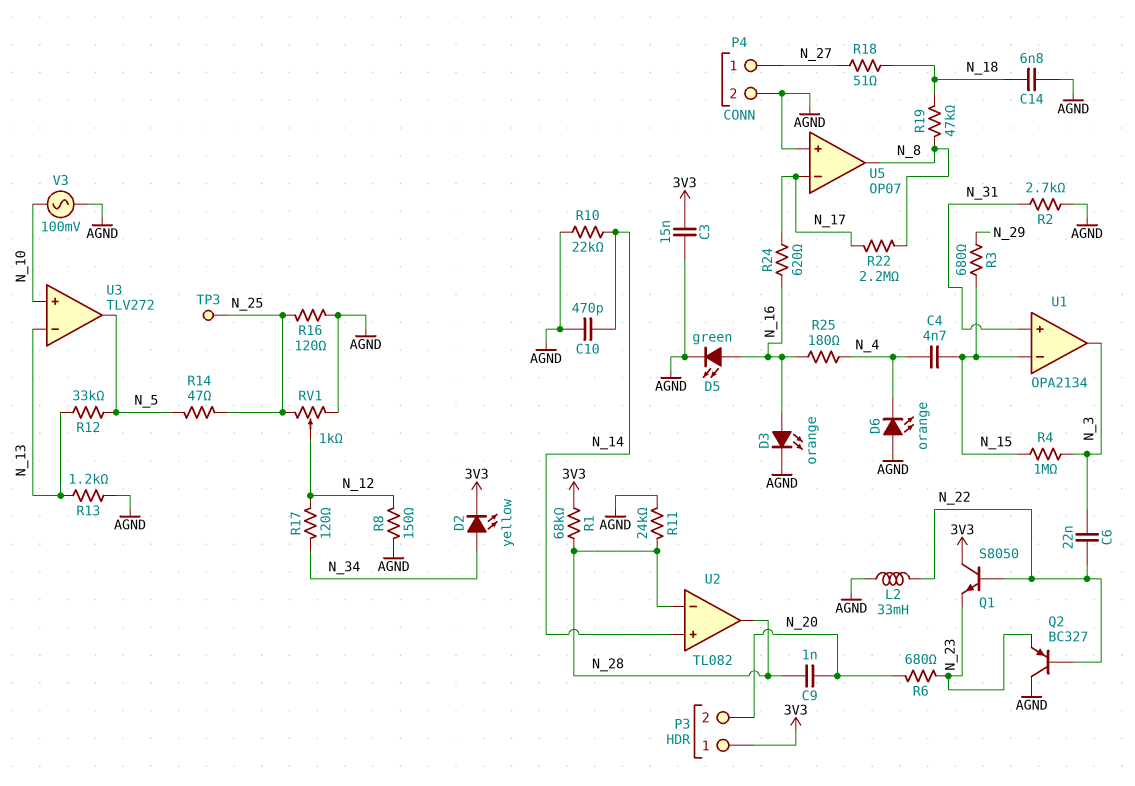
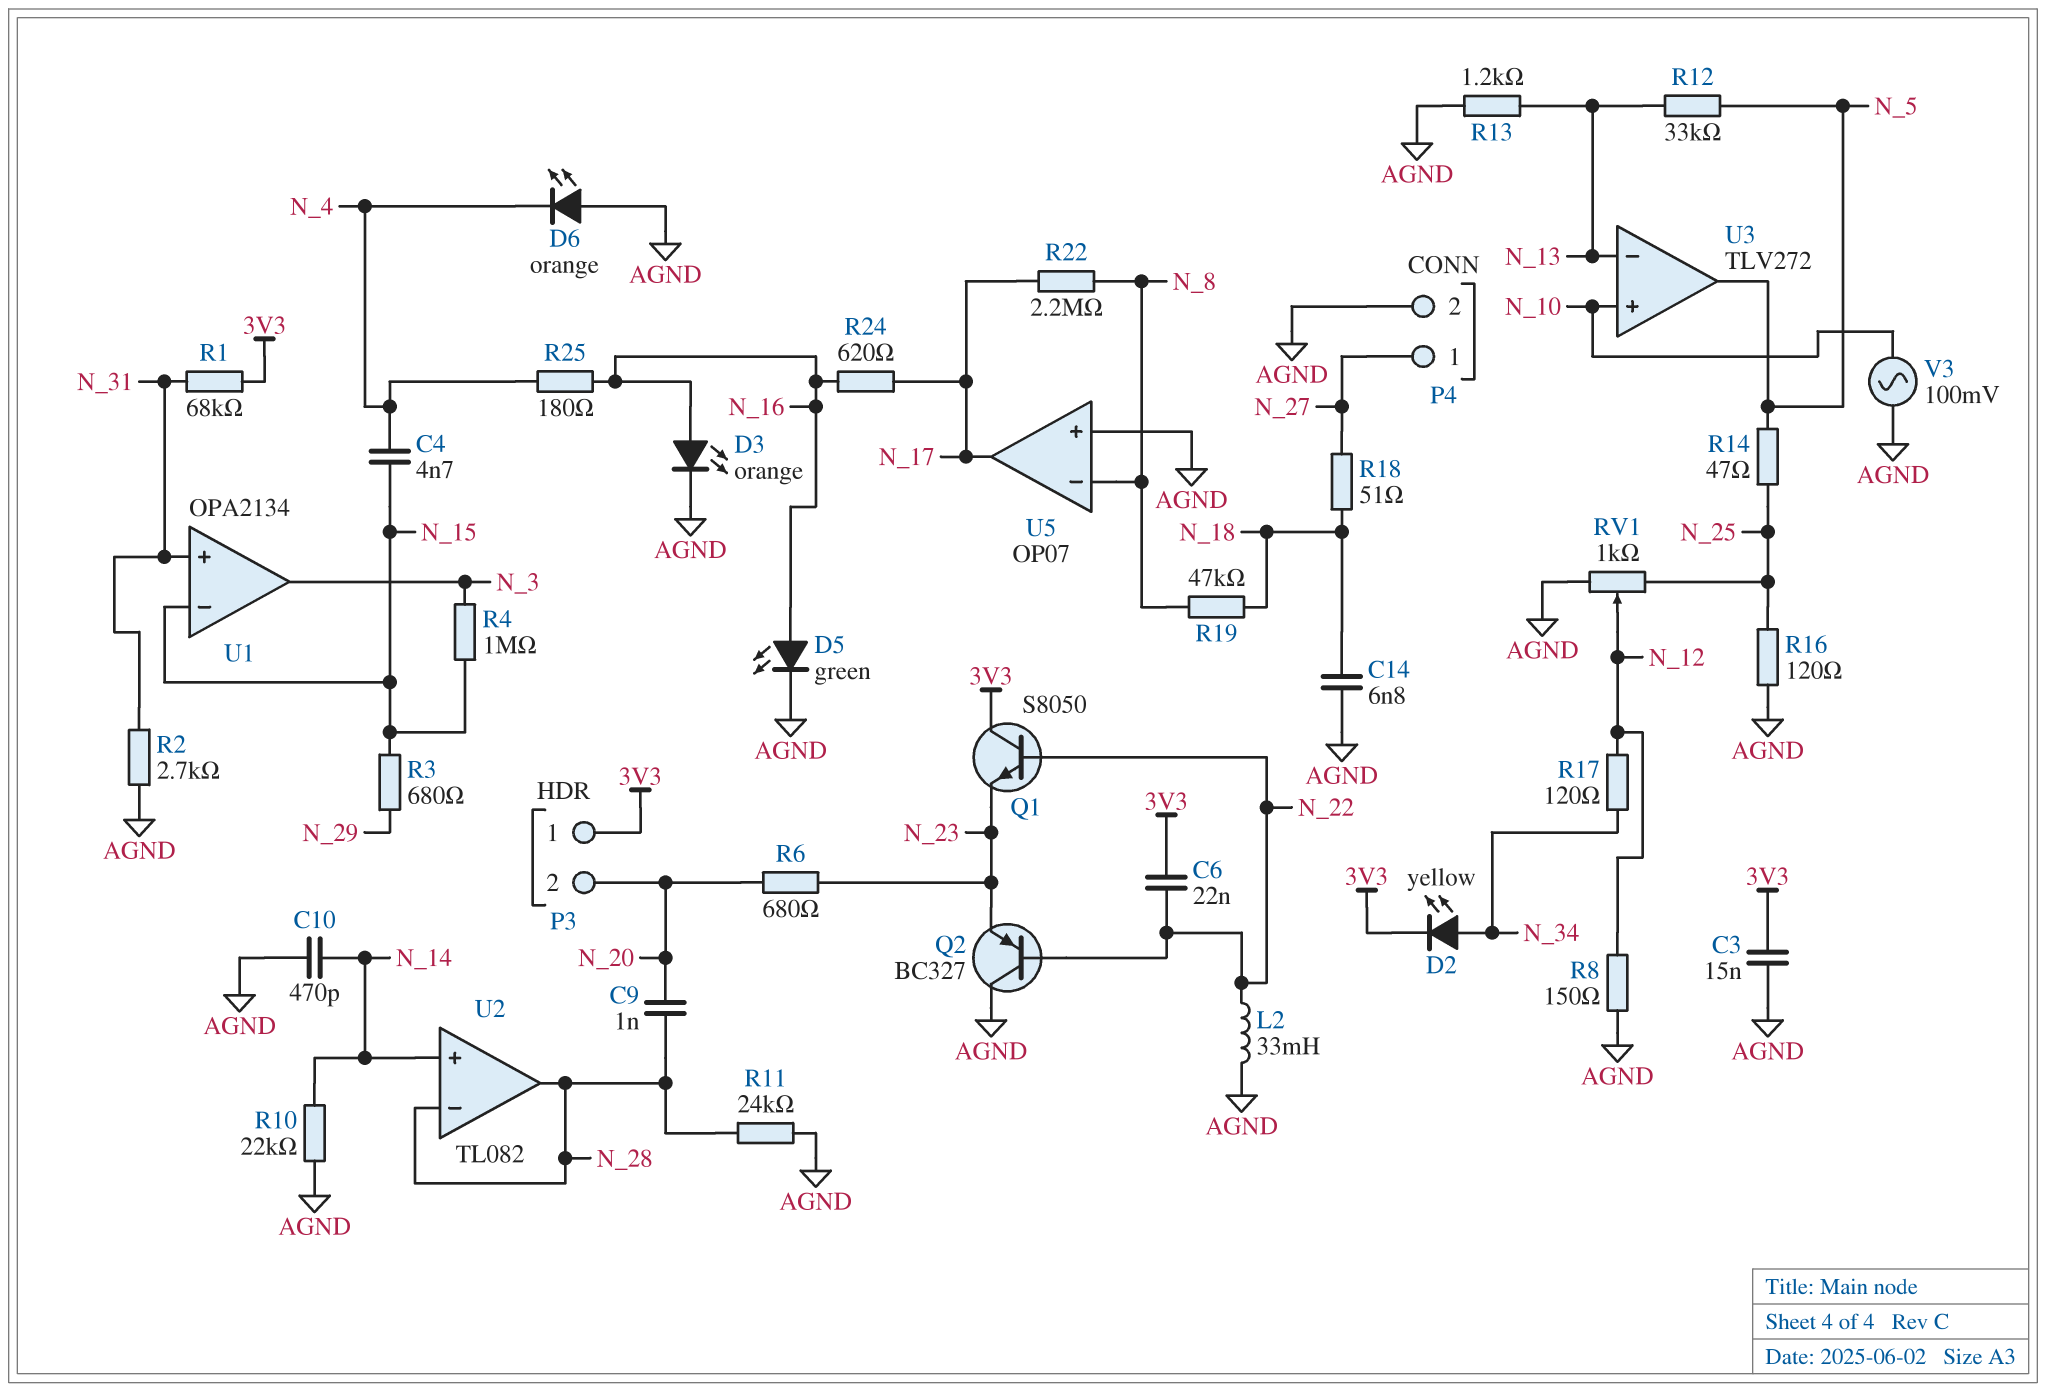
C6: 22nF (N_3, N_22) -> 22nF (3V3, N_22)
R1: 68k (3V3, N_28) -> 68k (3V3, N_31)
TP3: test point (N_25) -> none
U5 pin in-: N_17 -> N_8
U5 pin out: N_8 -> N_17

